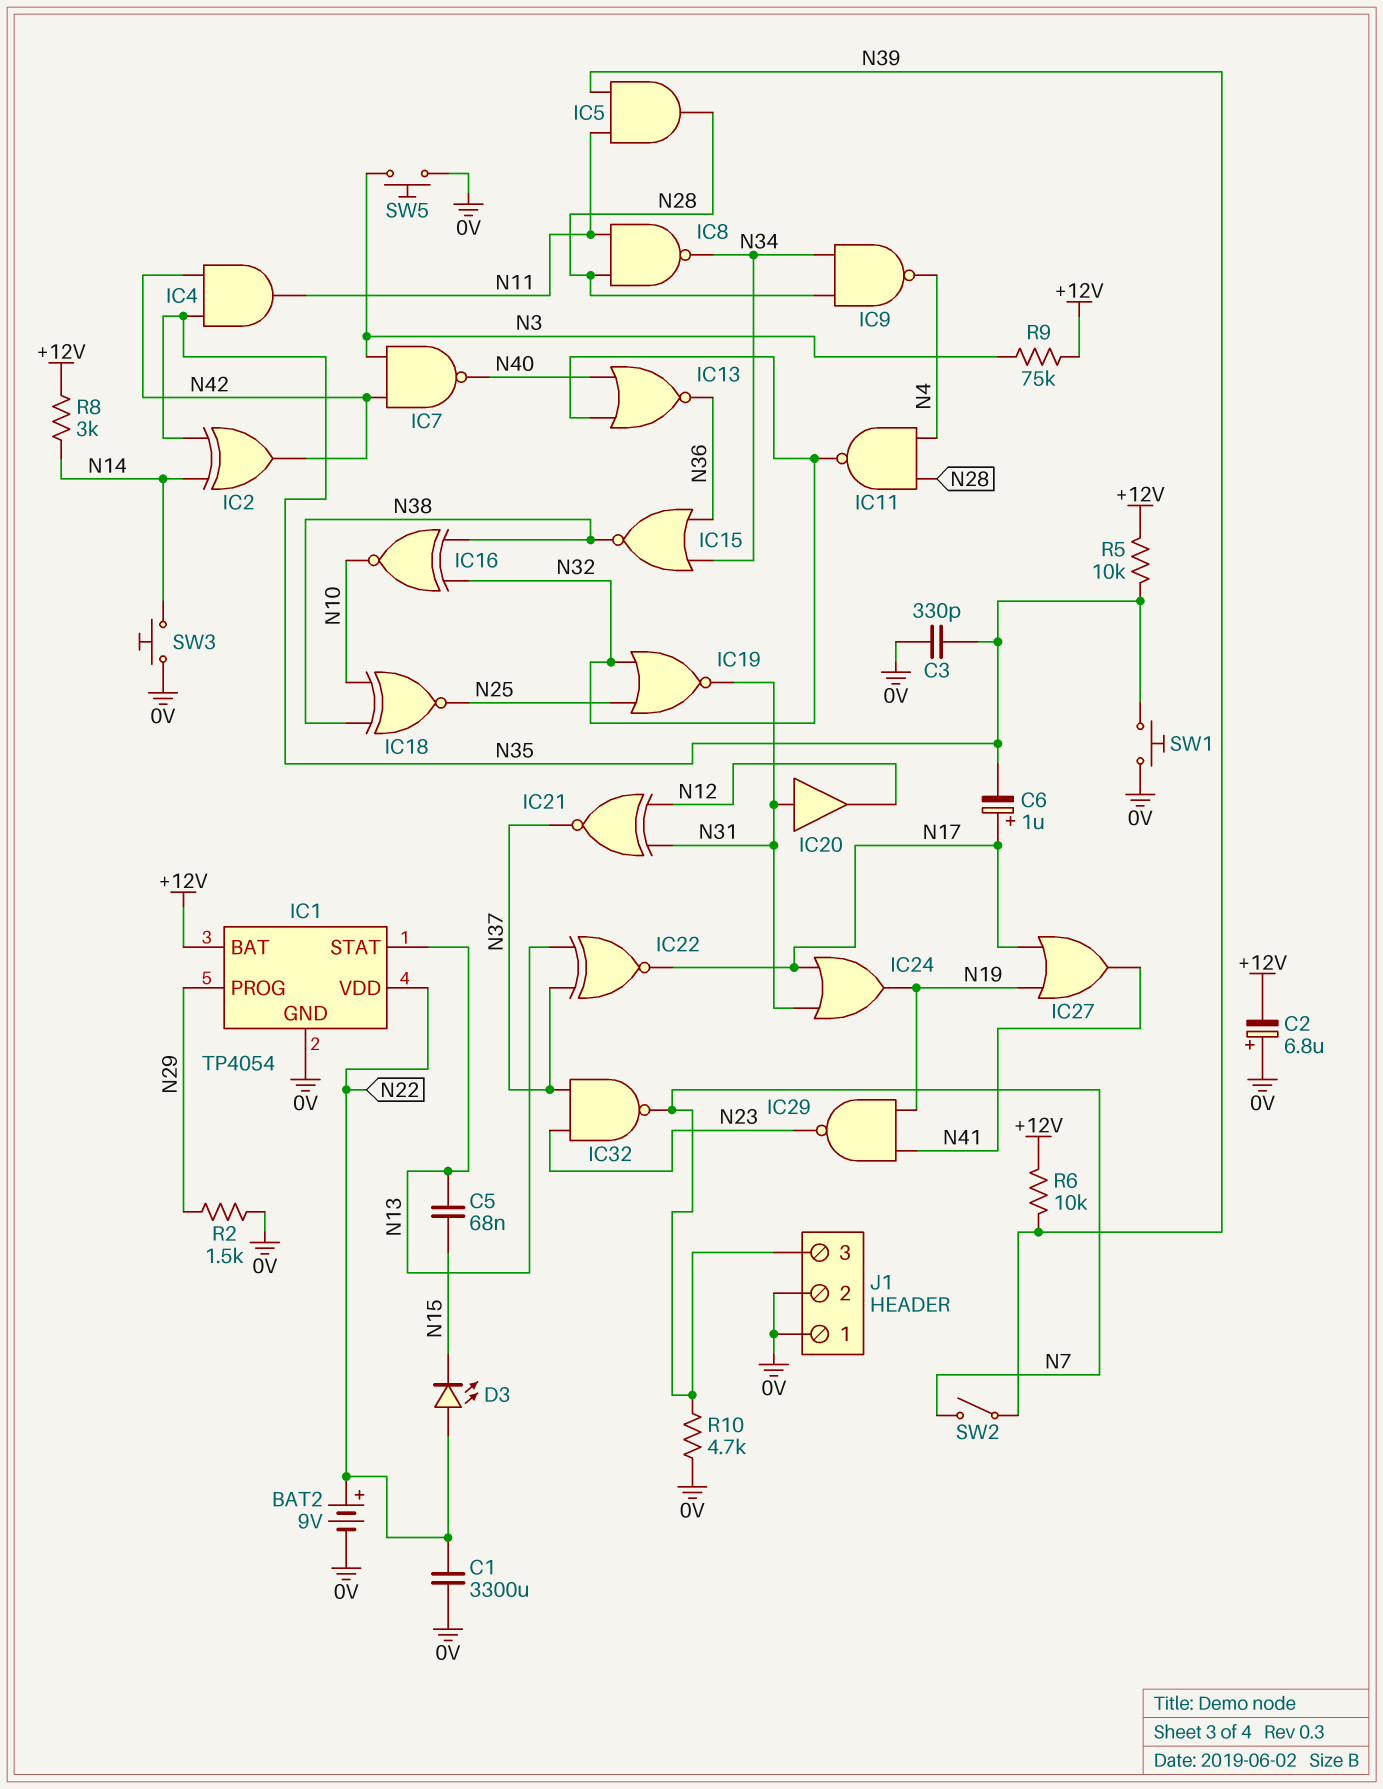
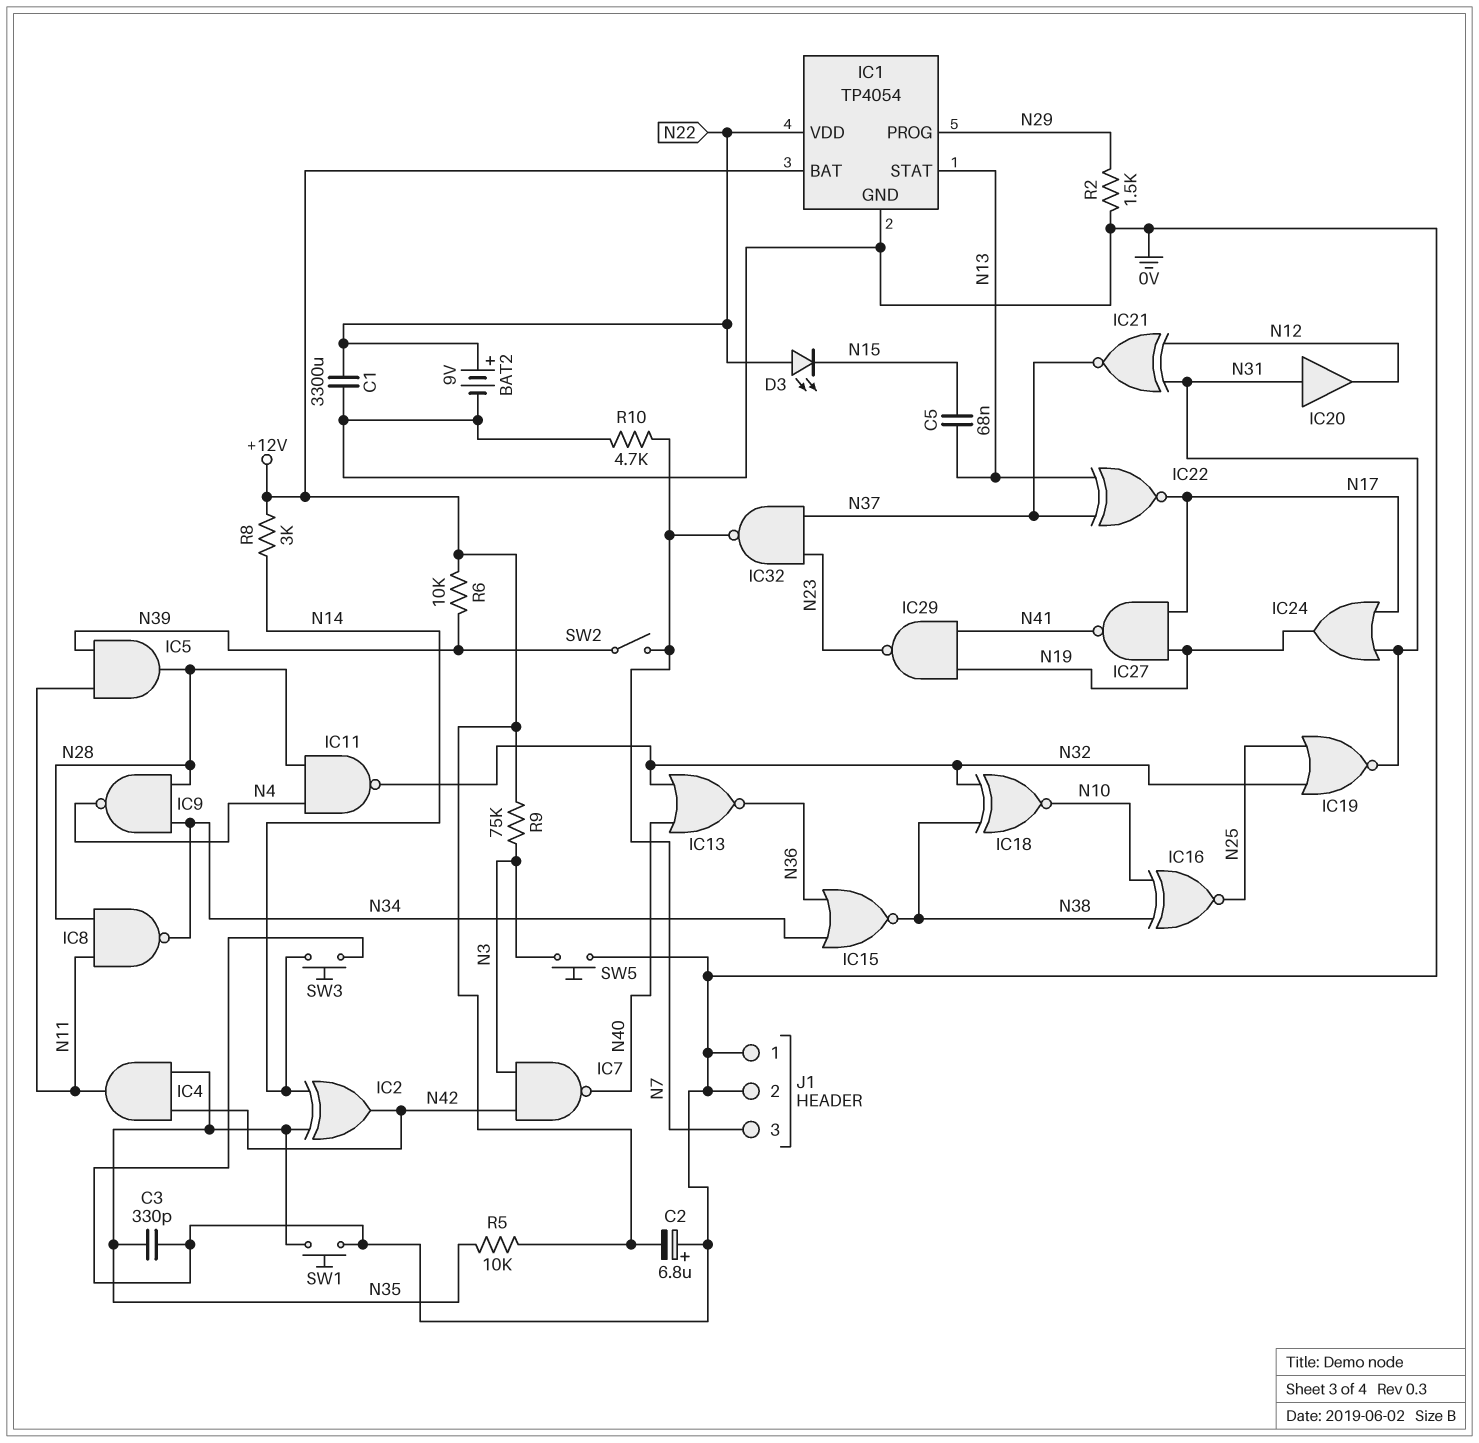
C6: 1uF (plus N17, minus N35) -> none
IC16: XNOR (in N32, in N38, out N10) -> XNOR (in N10, in N38, out N25)
IC18: XNOR (in N10, in N38, out N25) -> XNOR (in N32, in N38, out N10)
IC27: OR (in N17, in N19, out N41) -> NAND (in N17, in N19, out N41)

